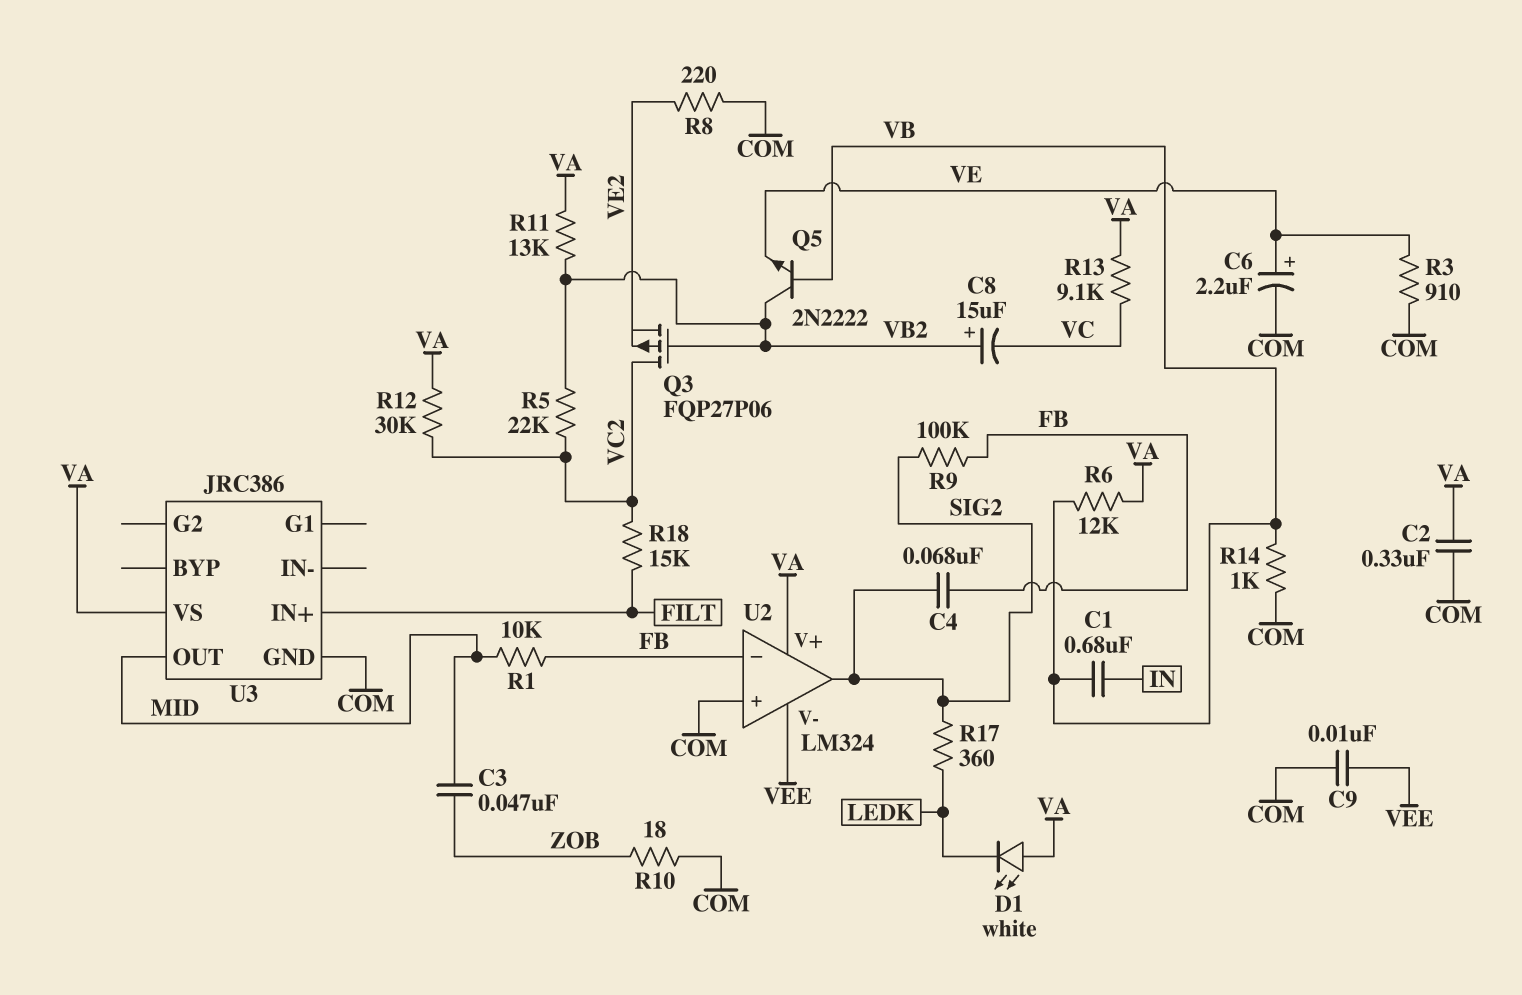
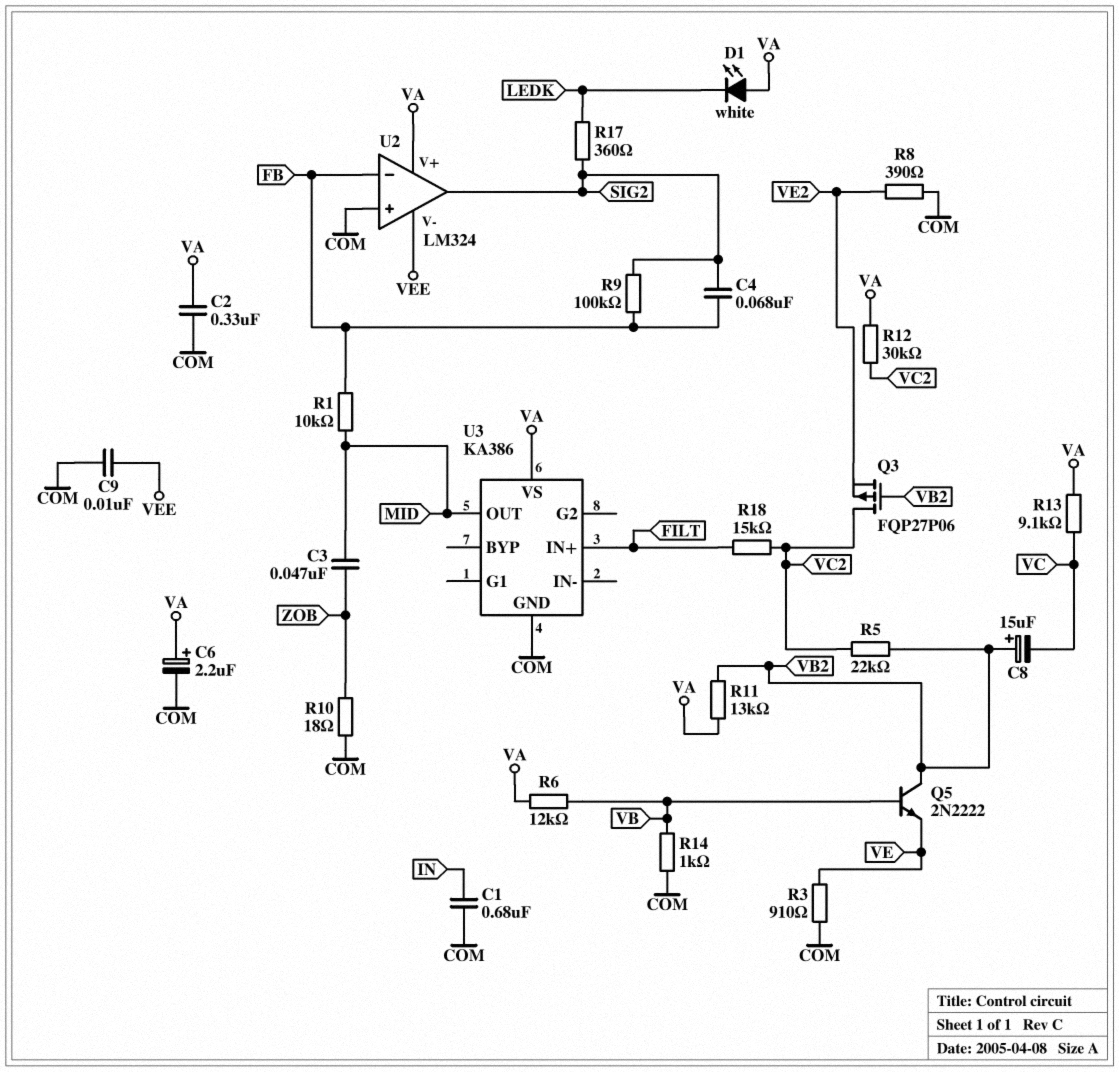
C1: 680nF (IN, VB) -> 680nF (COM, IN)
C6: 2.2uF (plus VE, minus COM) -> 2.2uF (plus VA, minus COM)
R8: 220 (COM, VE2) -> 390 (COM, VE2)
U3: JRC386 -> KA386

